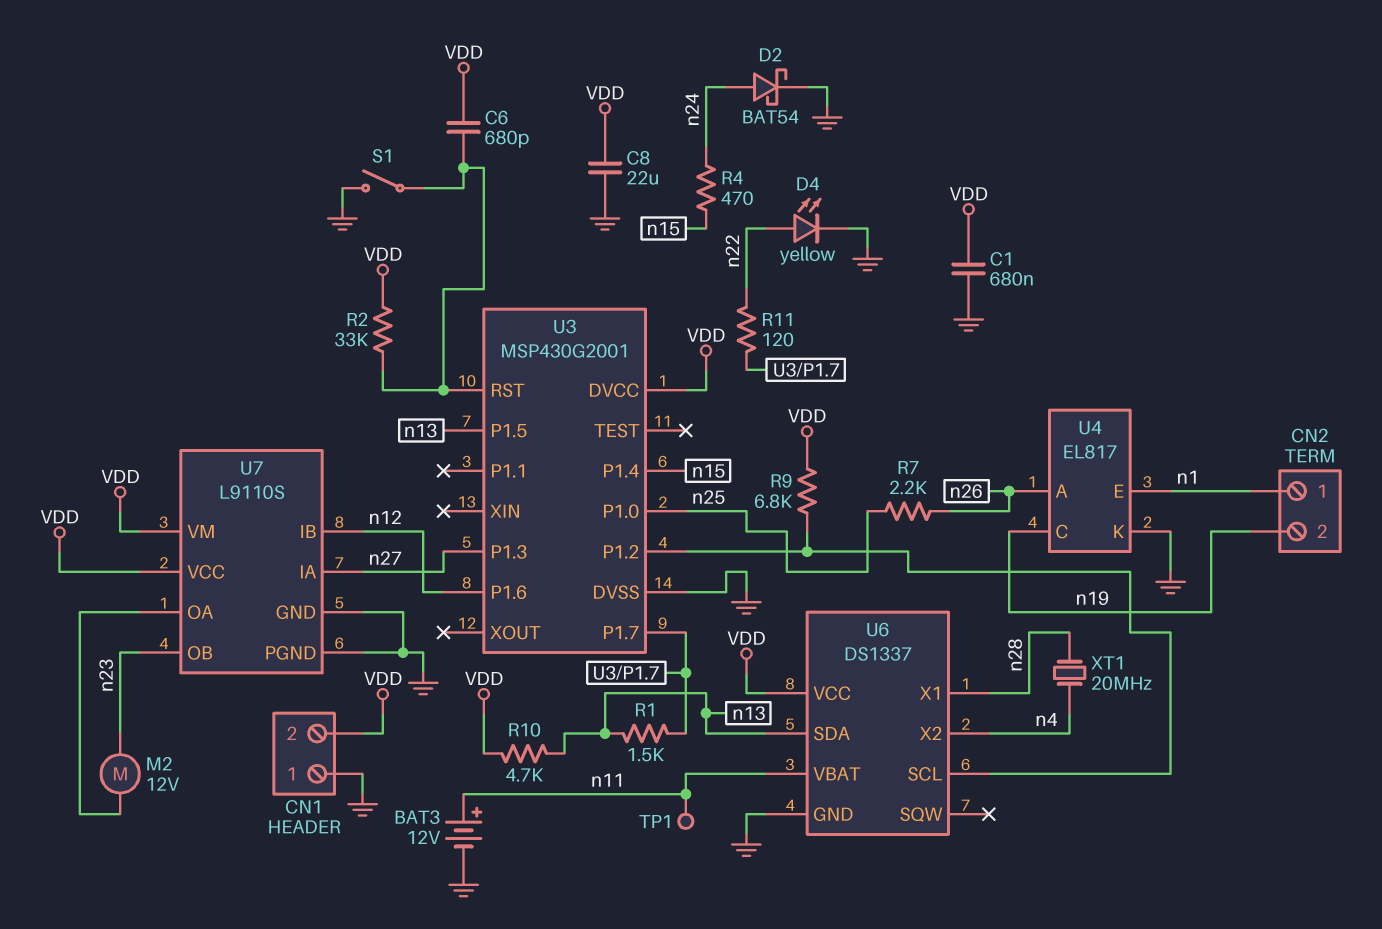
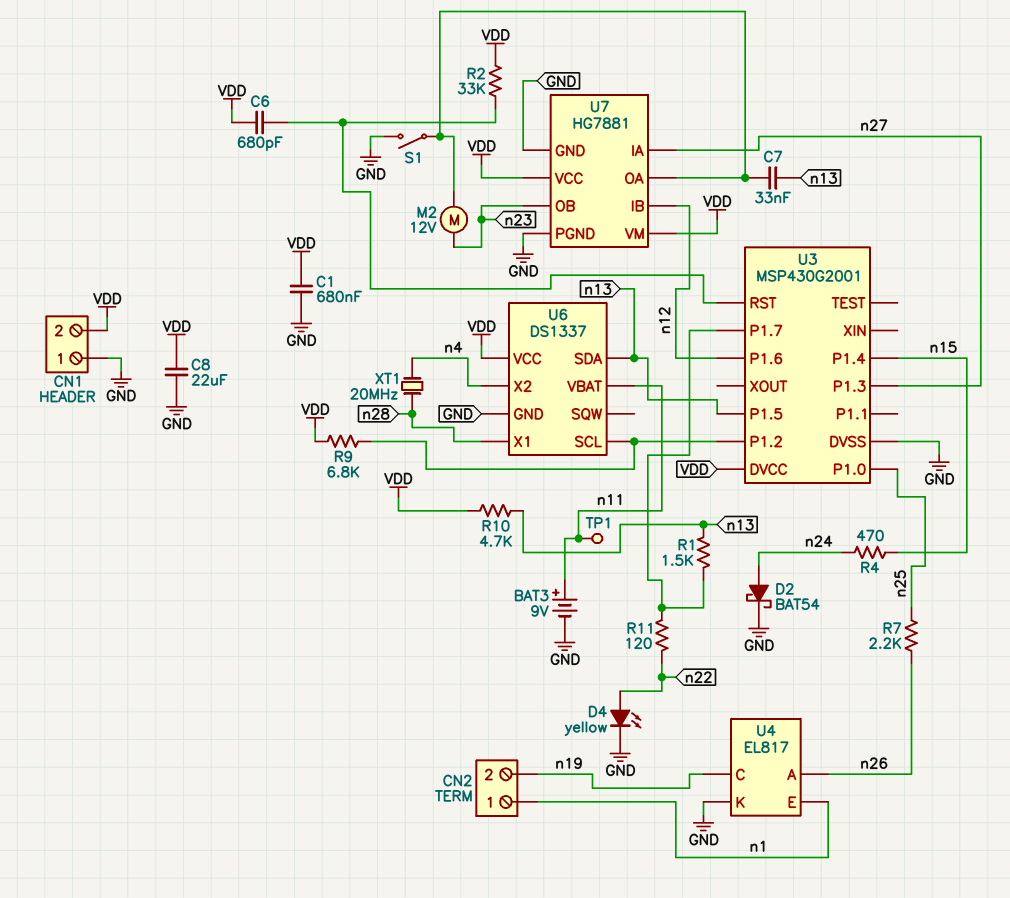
BAT3: 12V (plus n11, minus GND) -> 9V (plus n11, minus GND)
C7: none -> 33nF (U7/OA, n13)
S1: switch (GND, U3/RST) -> switch (GND, U7/OA)
U7: L9110S -> HG7881

